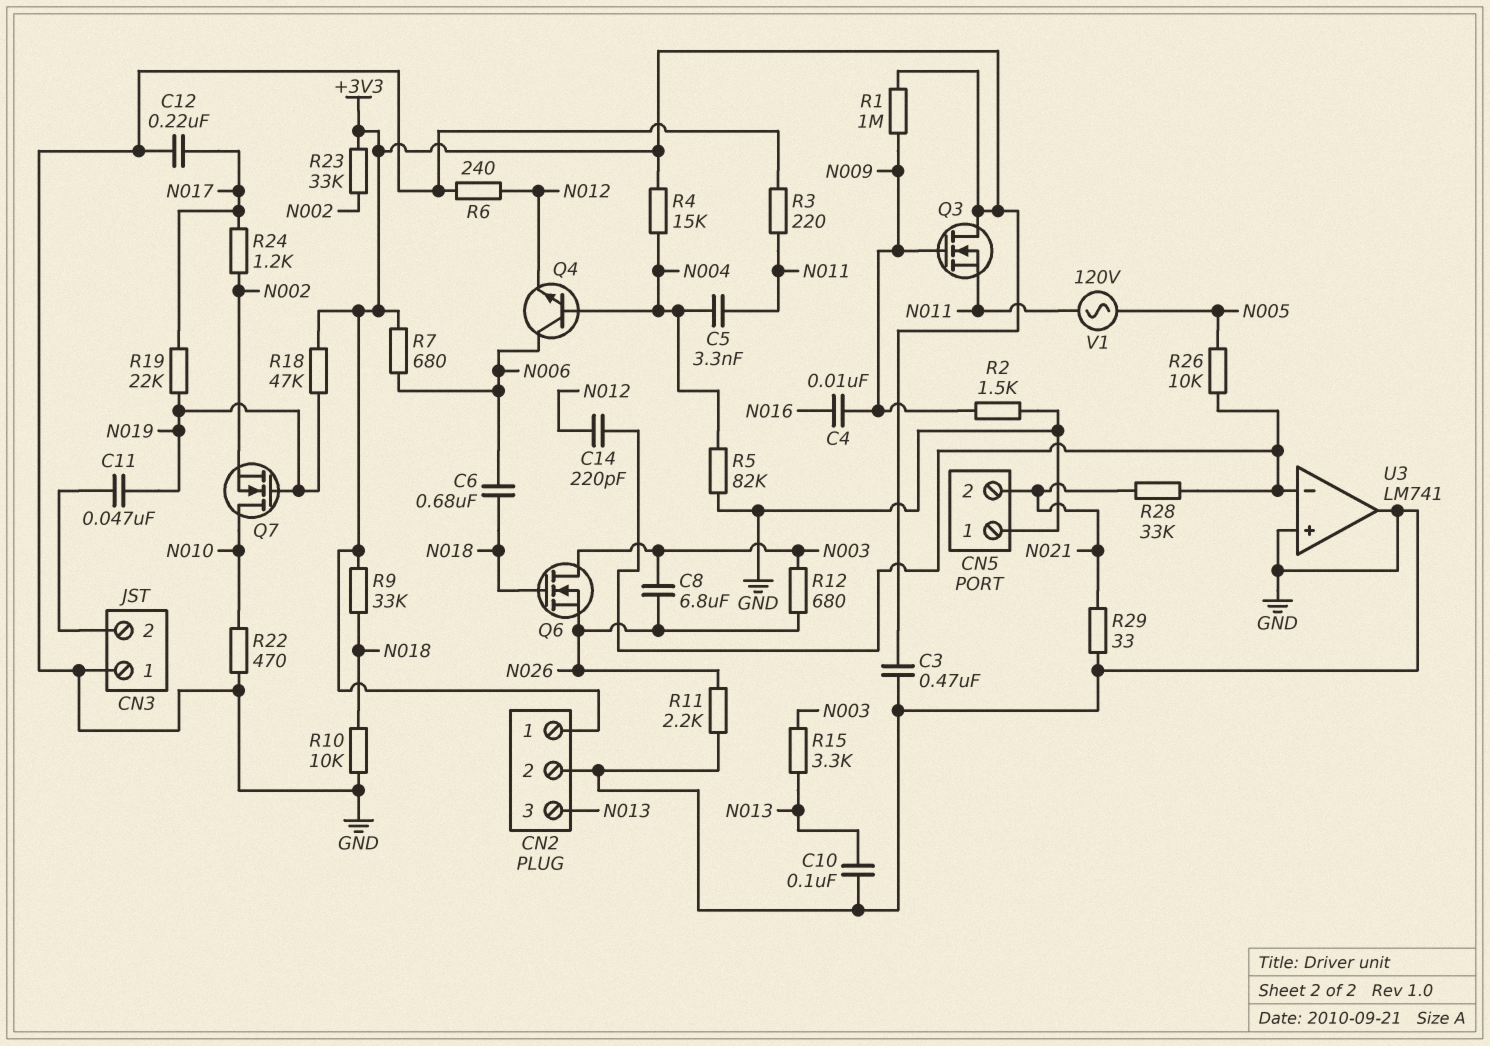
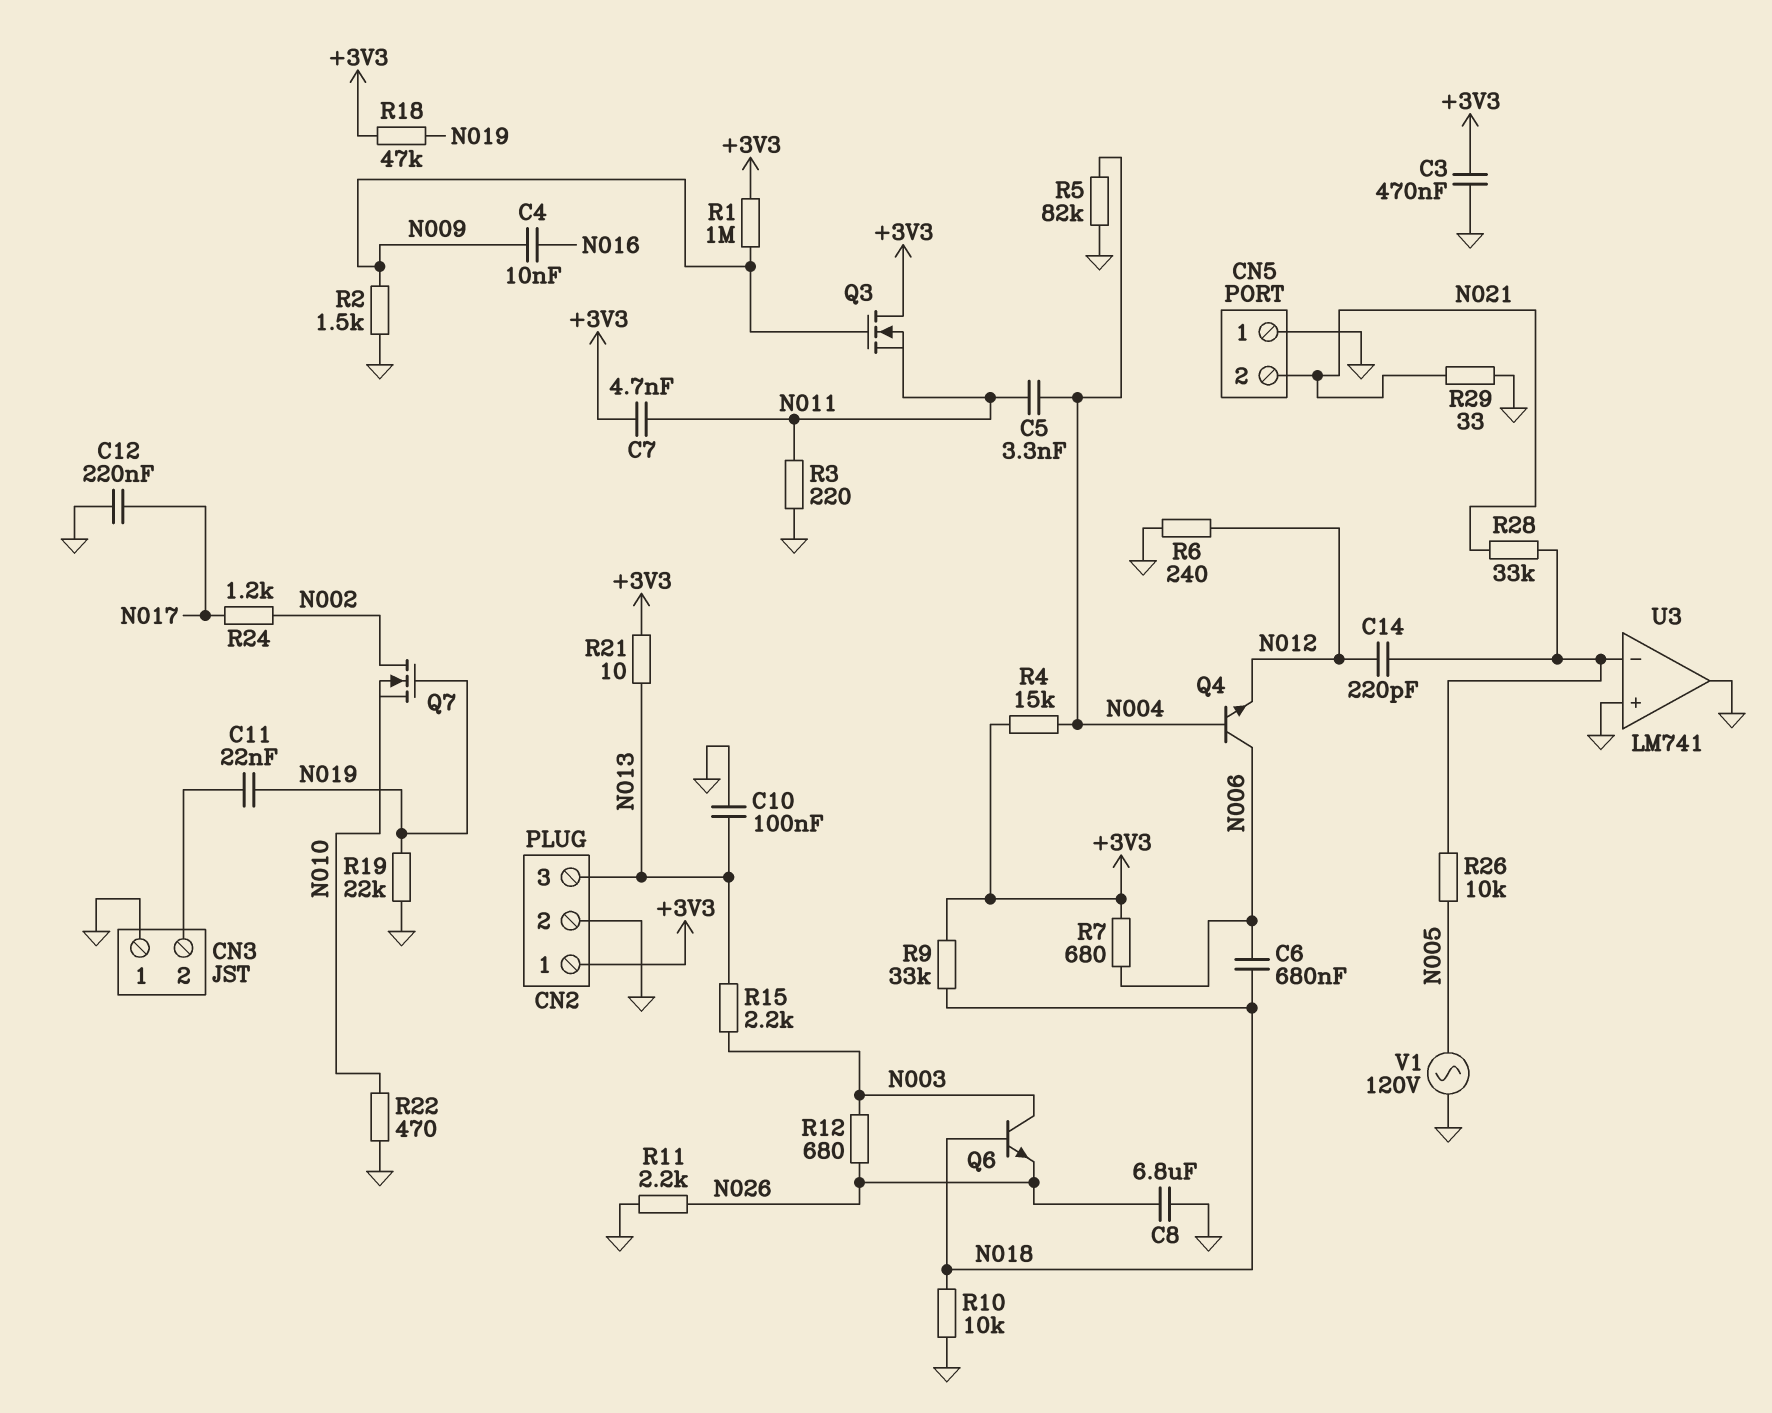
C7: none -> 4.7nF (+3V3, N011)
C8: 6.8uF (N003, N026) -> 6.8uF (GND, N026)
C11: 47nF (CN3/2, N019) -> 22nF (CN3/2, N019)
Q6: NMOS (G N018, D N003, S N026) -> NPN (B N018, C N003, E N026)
Q7: NMOS (G N019, D N010, S N002) -> NMOS (G N019, D N002, S N010)
R15: 3.3k (N003, N013) -> 2.2k (N003, N013)
R19: 22k (N017, N019) -> 22k (GND, N019)
R21: none -> 10 (+3V3, N013)
R23: 33k (+3V3, N002) -> none
V1: AC 120V (N005, N011) -> AC 120V (GND, N005)

